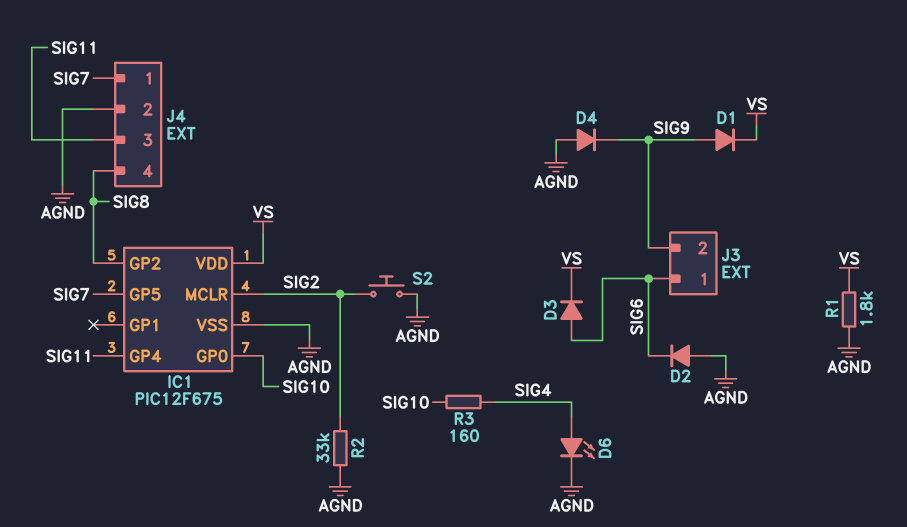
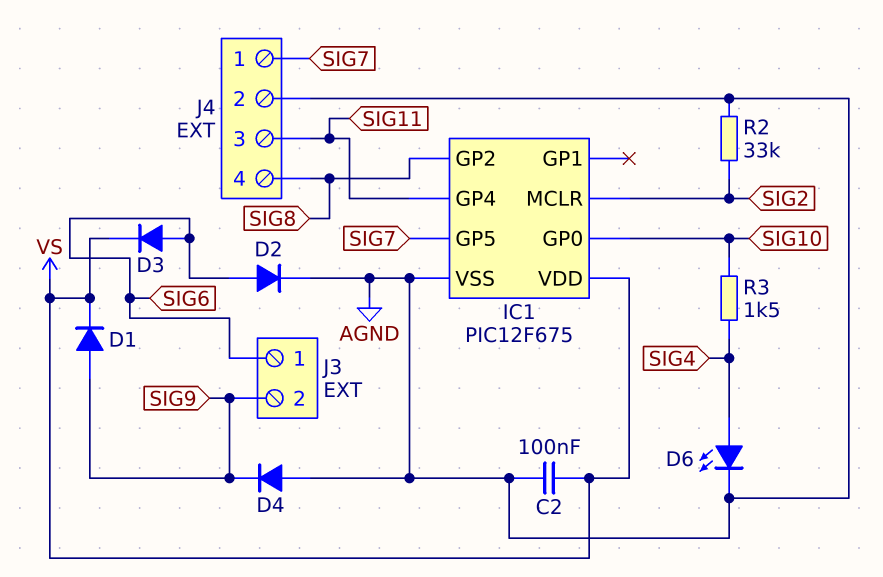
C2: none -> 100nF (AGND, VS)
D2: diode (A AGND, K SIG6) -> diode (A SIG6, K AGND)
R1: 1.8k (AGND, VS) -> none
R3: 160 (SIG4, SIG10) -> 1.5k (SIG4, SIG10)
S2: button (AGND, SIG2) -> none

